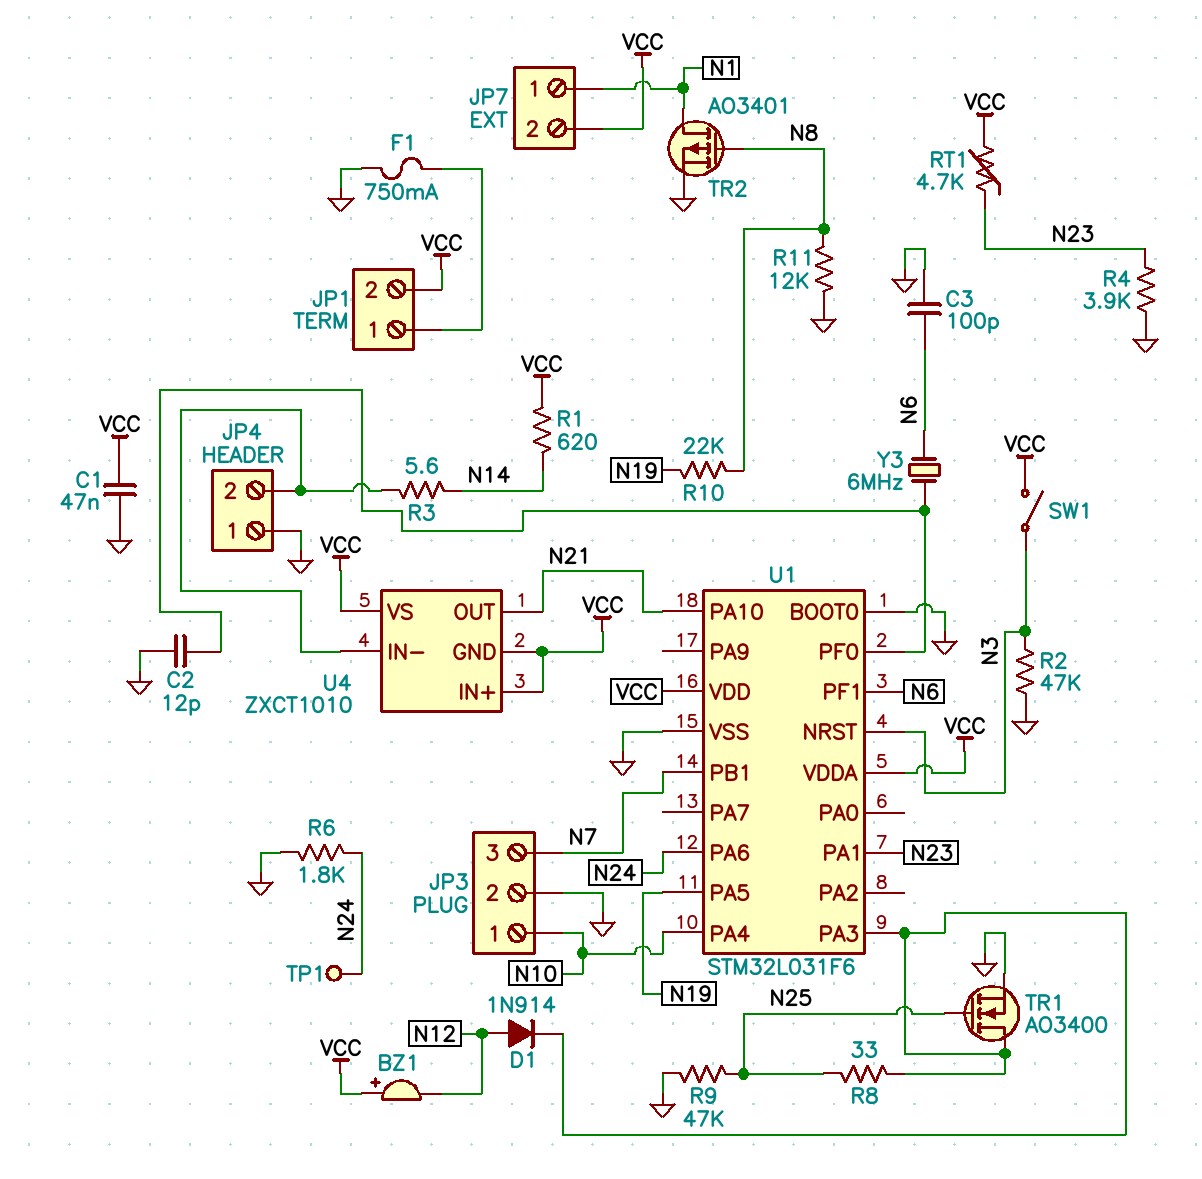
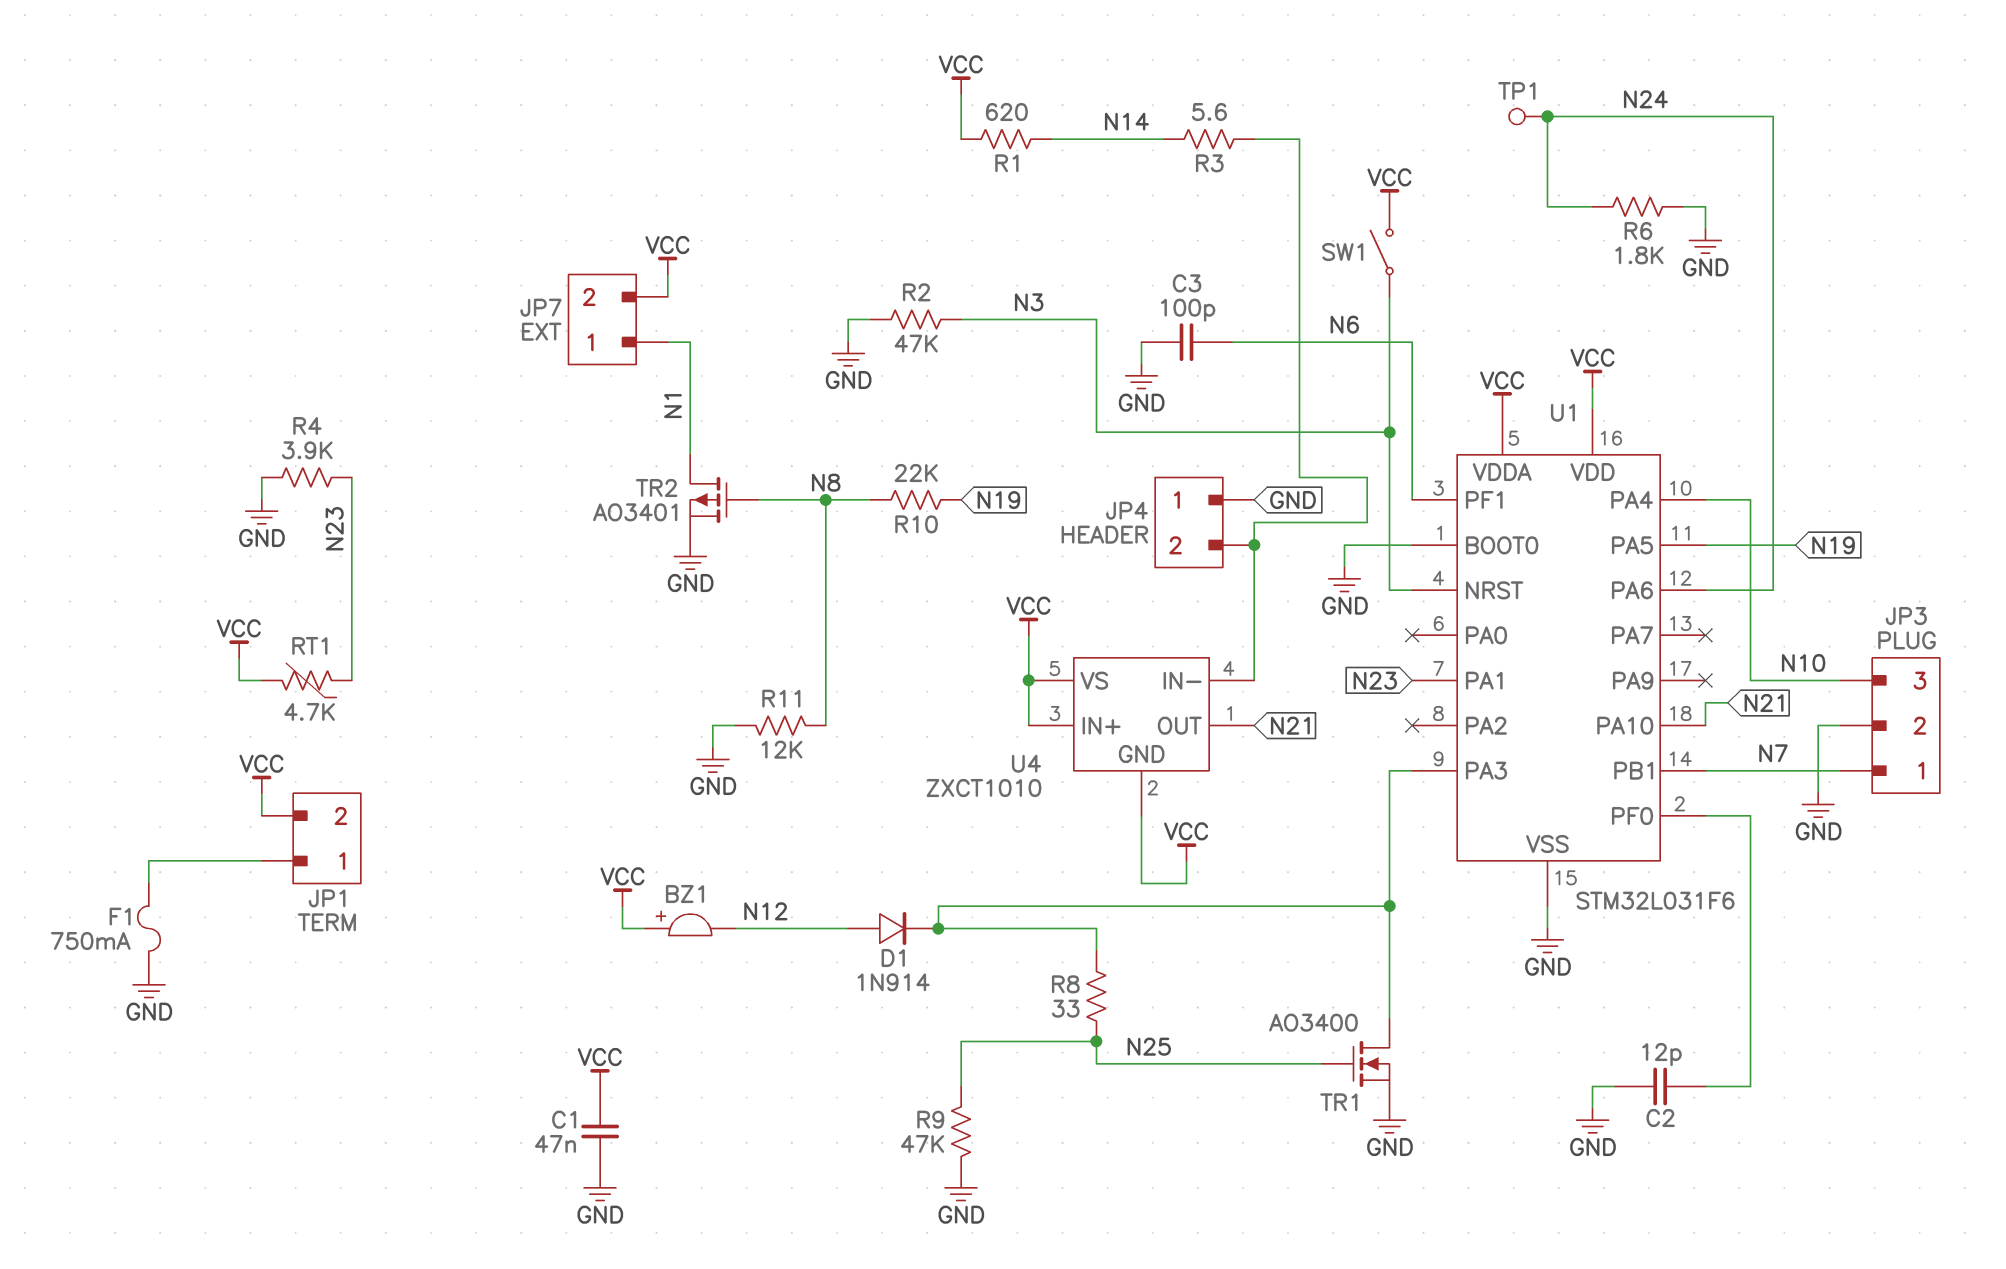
JP3 pin 1: N10 -> N7
JP3 pin 3: N7 -> N10
Y3: 6MHz (N6, U1/PF0) -> none

